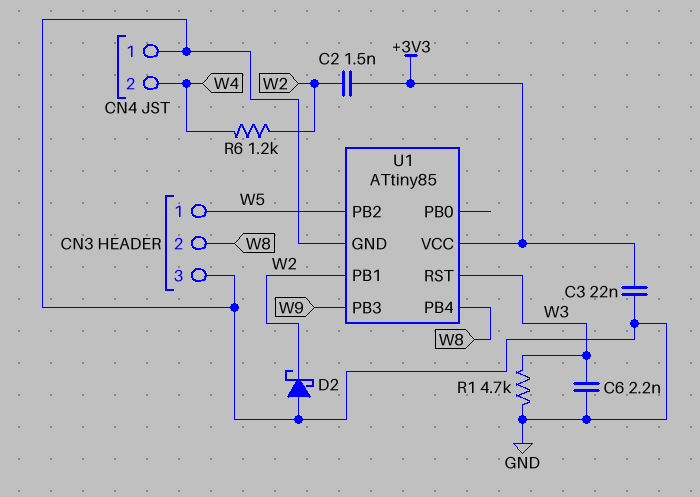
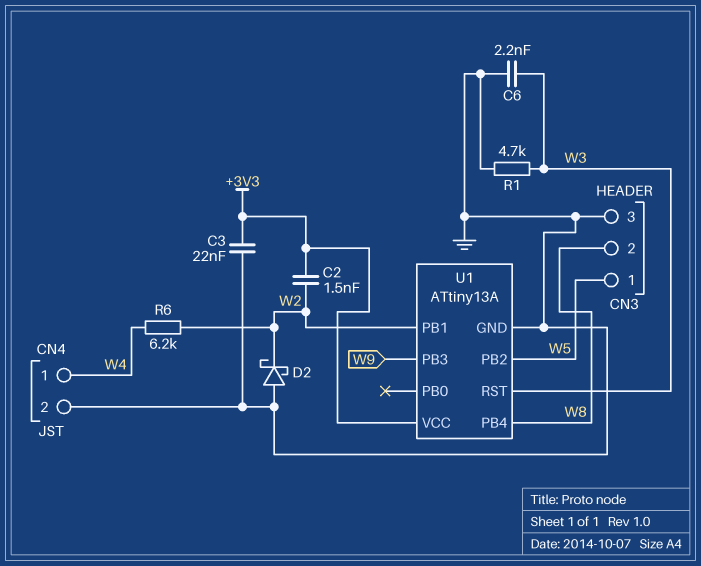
CN4 pin 1: GND -> W4
CN4 pin 2: W4 -> GND
R6: 1.2k (W2, W4) -> 6.2k (W2, W4)
U1: ATtiny85 -> ATtiny13A

